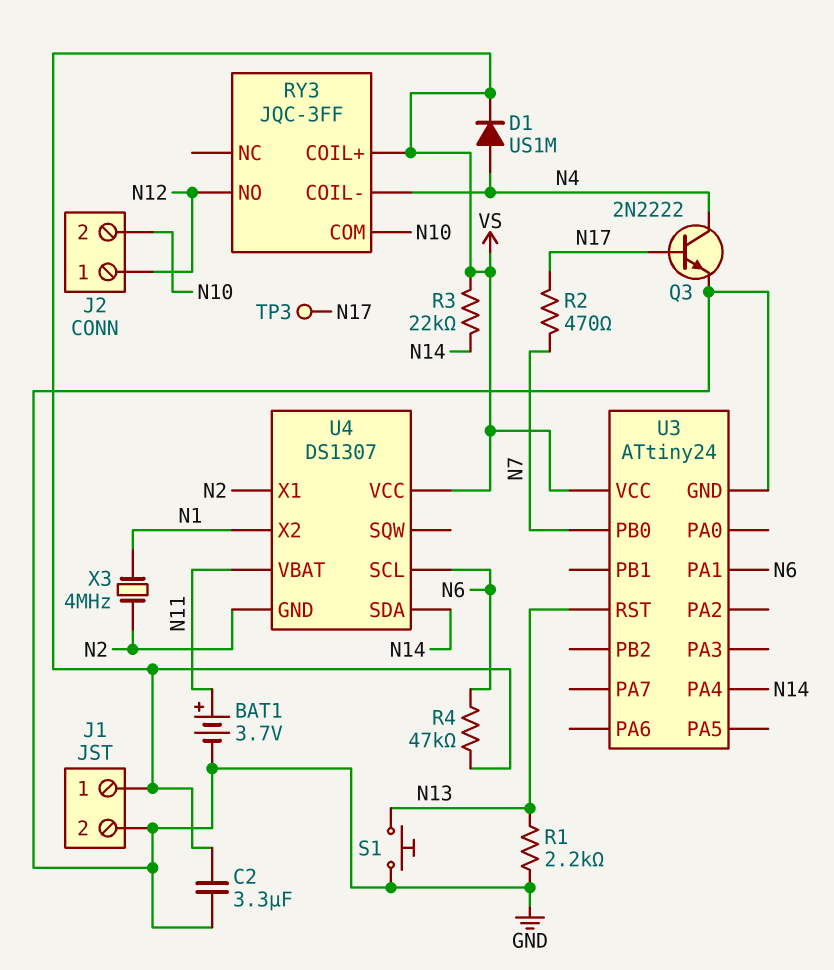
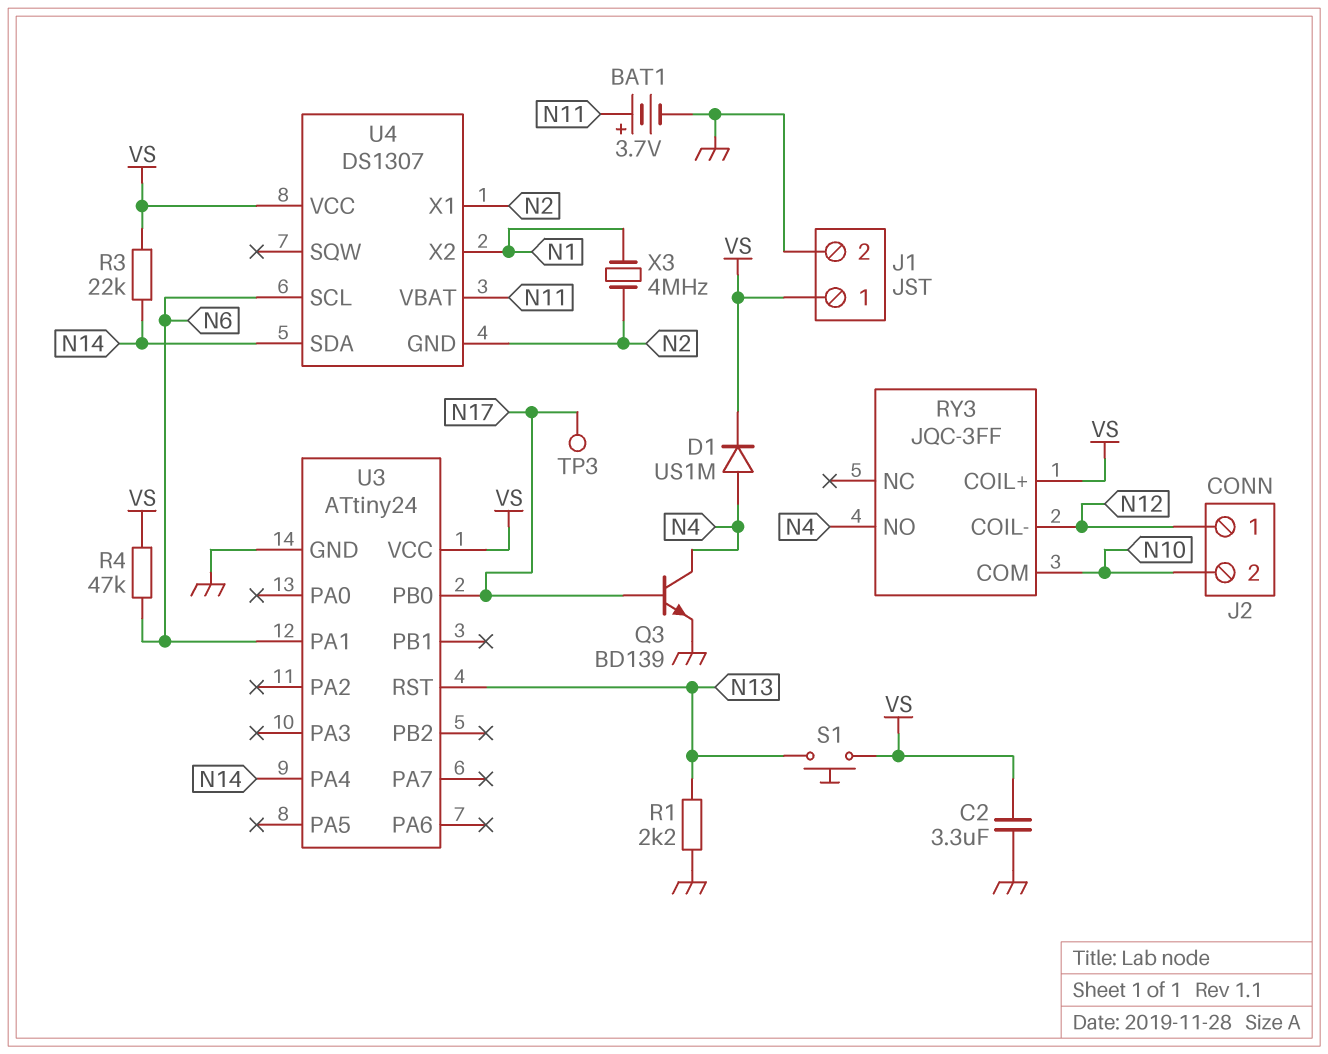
Q3: NPN 2N2222 (B N17, C N4, E GND) -> NPN BD139 (B N17, C N4, E GND)
R2: 470 (N7, N17) -> none
RY3 pin COIL-: N4 -> N12
RY3 pin NO: N12 -> N4
S1: button (GND, N13) -> button (N13, VS)
U3 pin PB0: N7 -> N17

